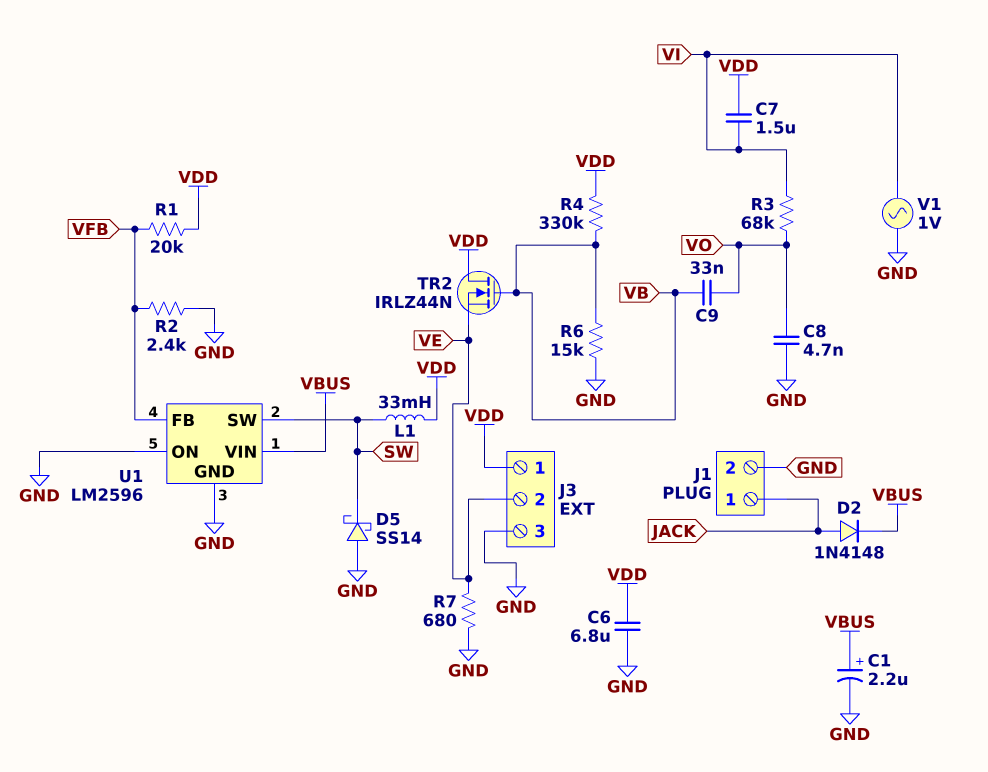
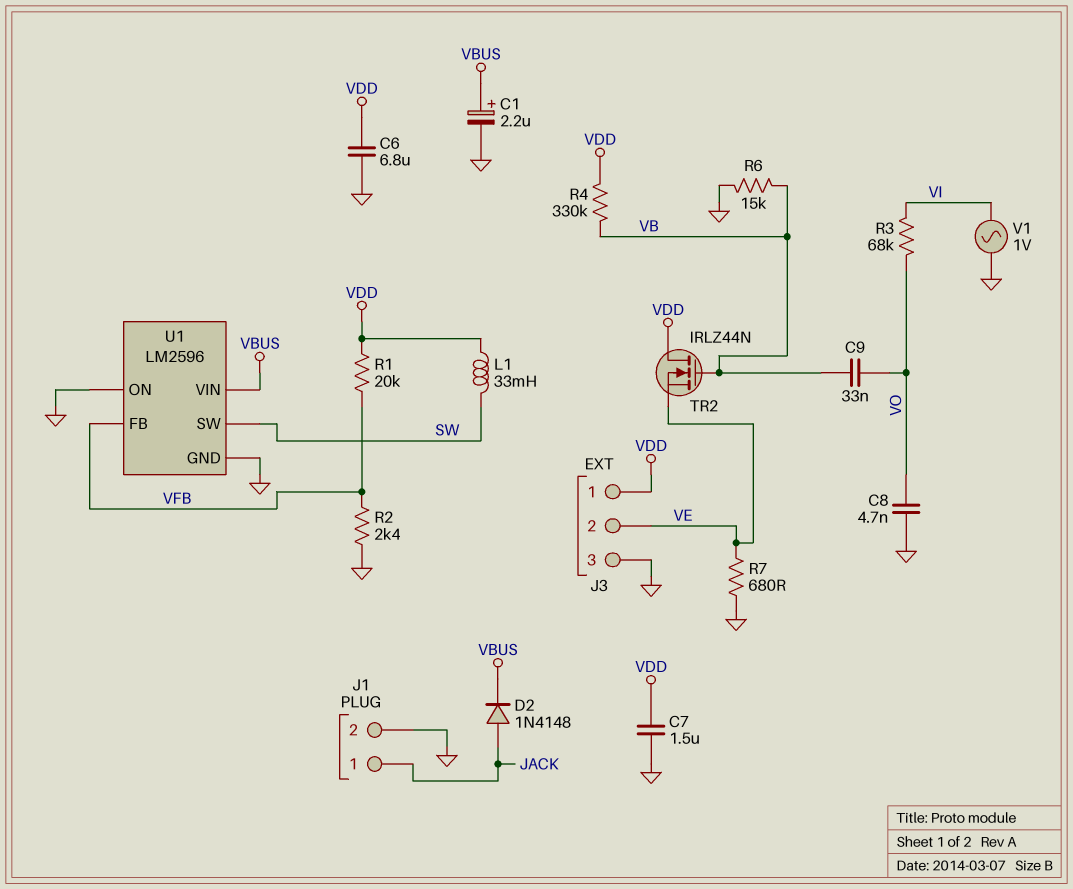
C7: 1.5uF (VDD, VI) -> 1.5uF (GND, VDD)
D5: schottky SS14 (A GND, K SW) -> none

